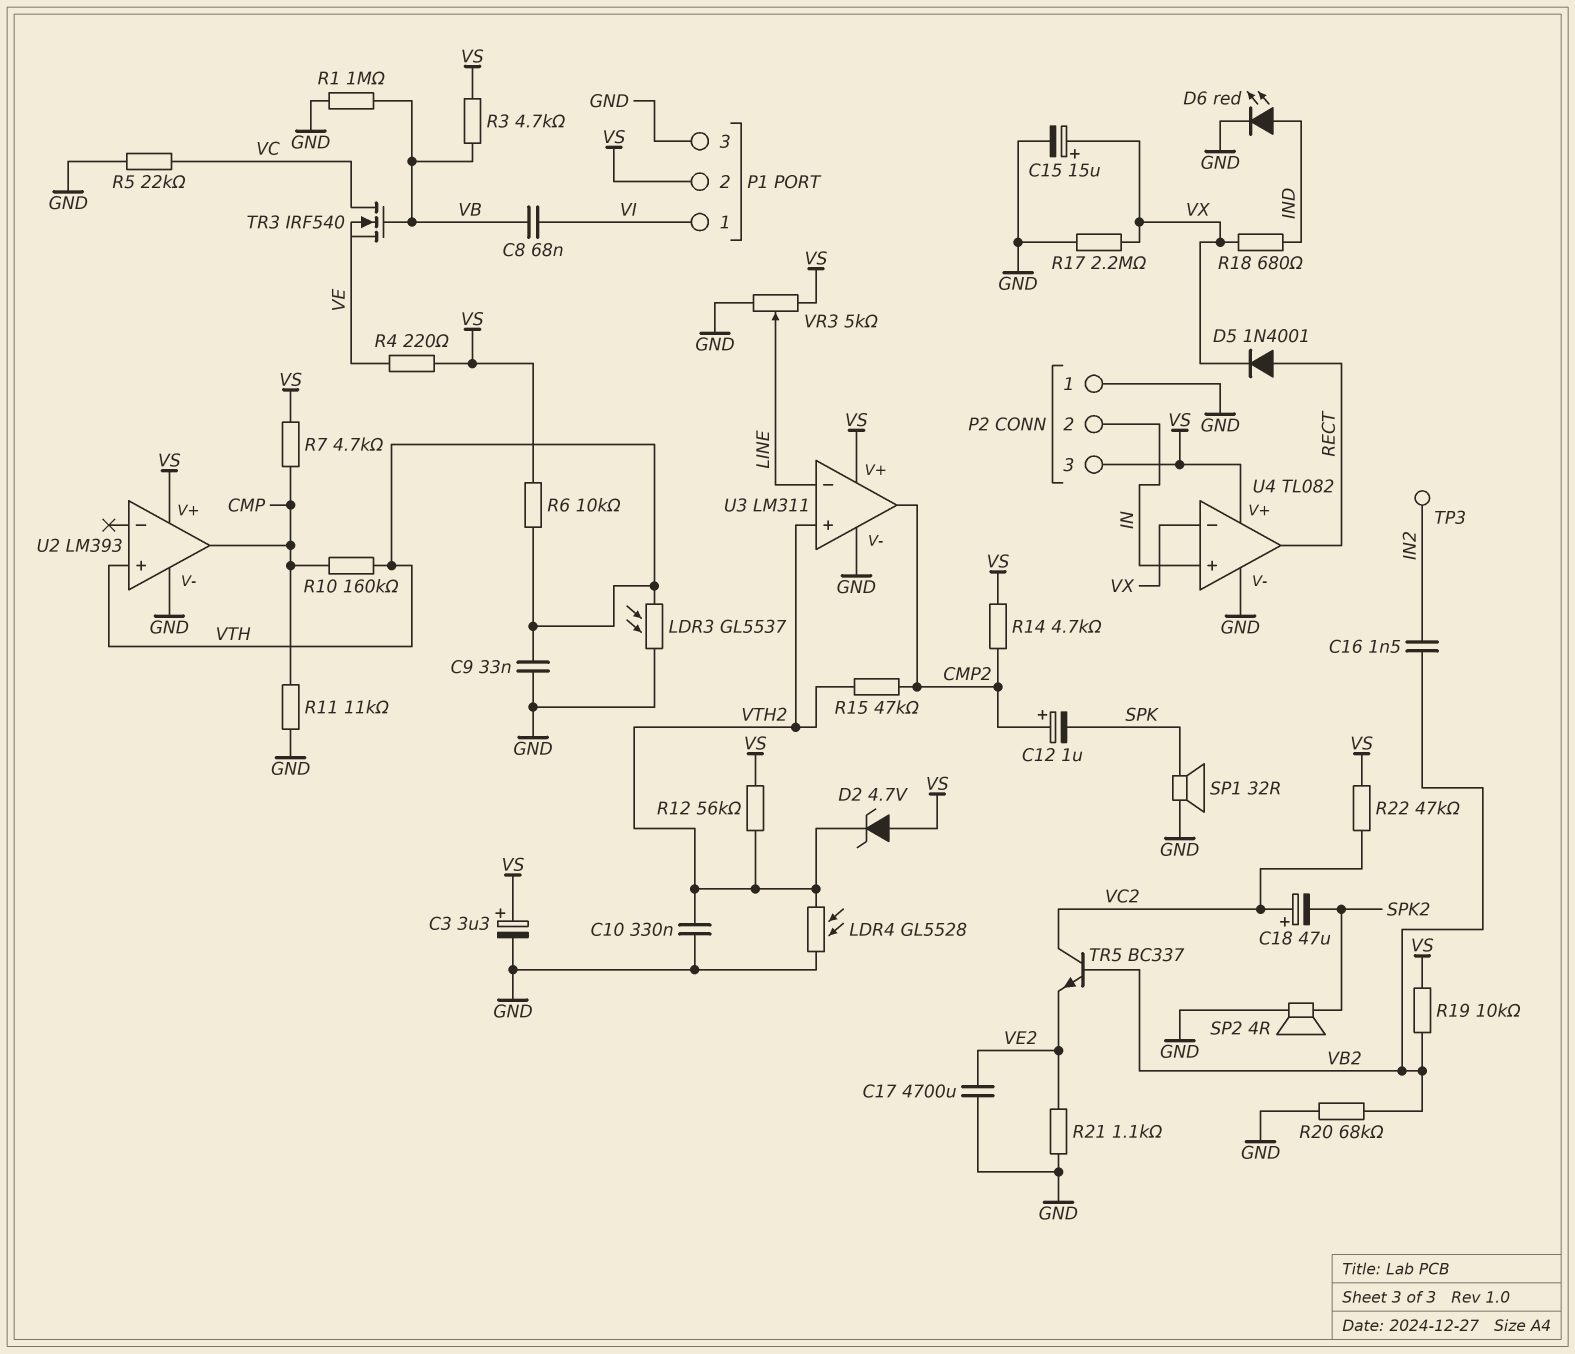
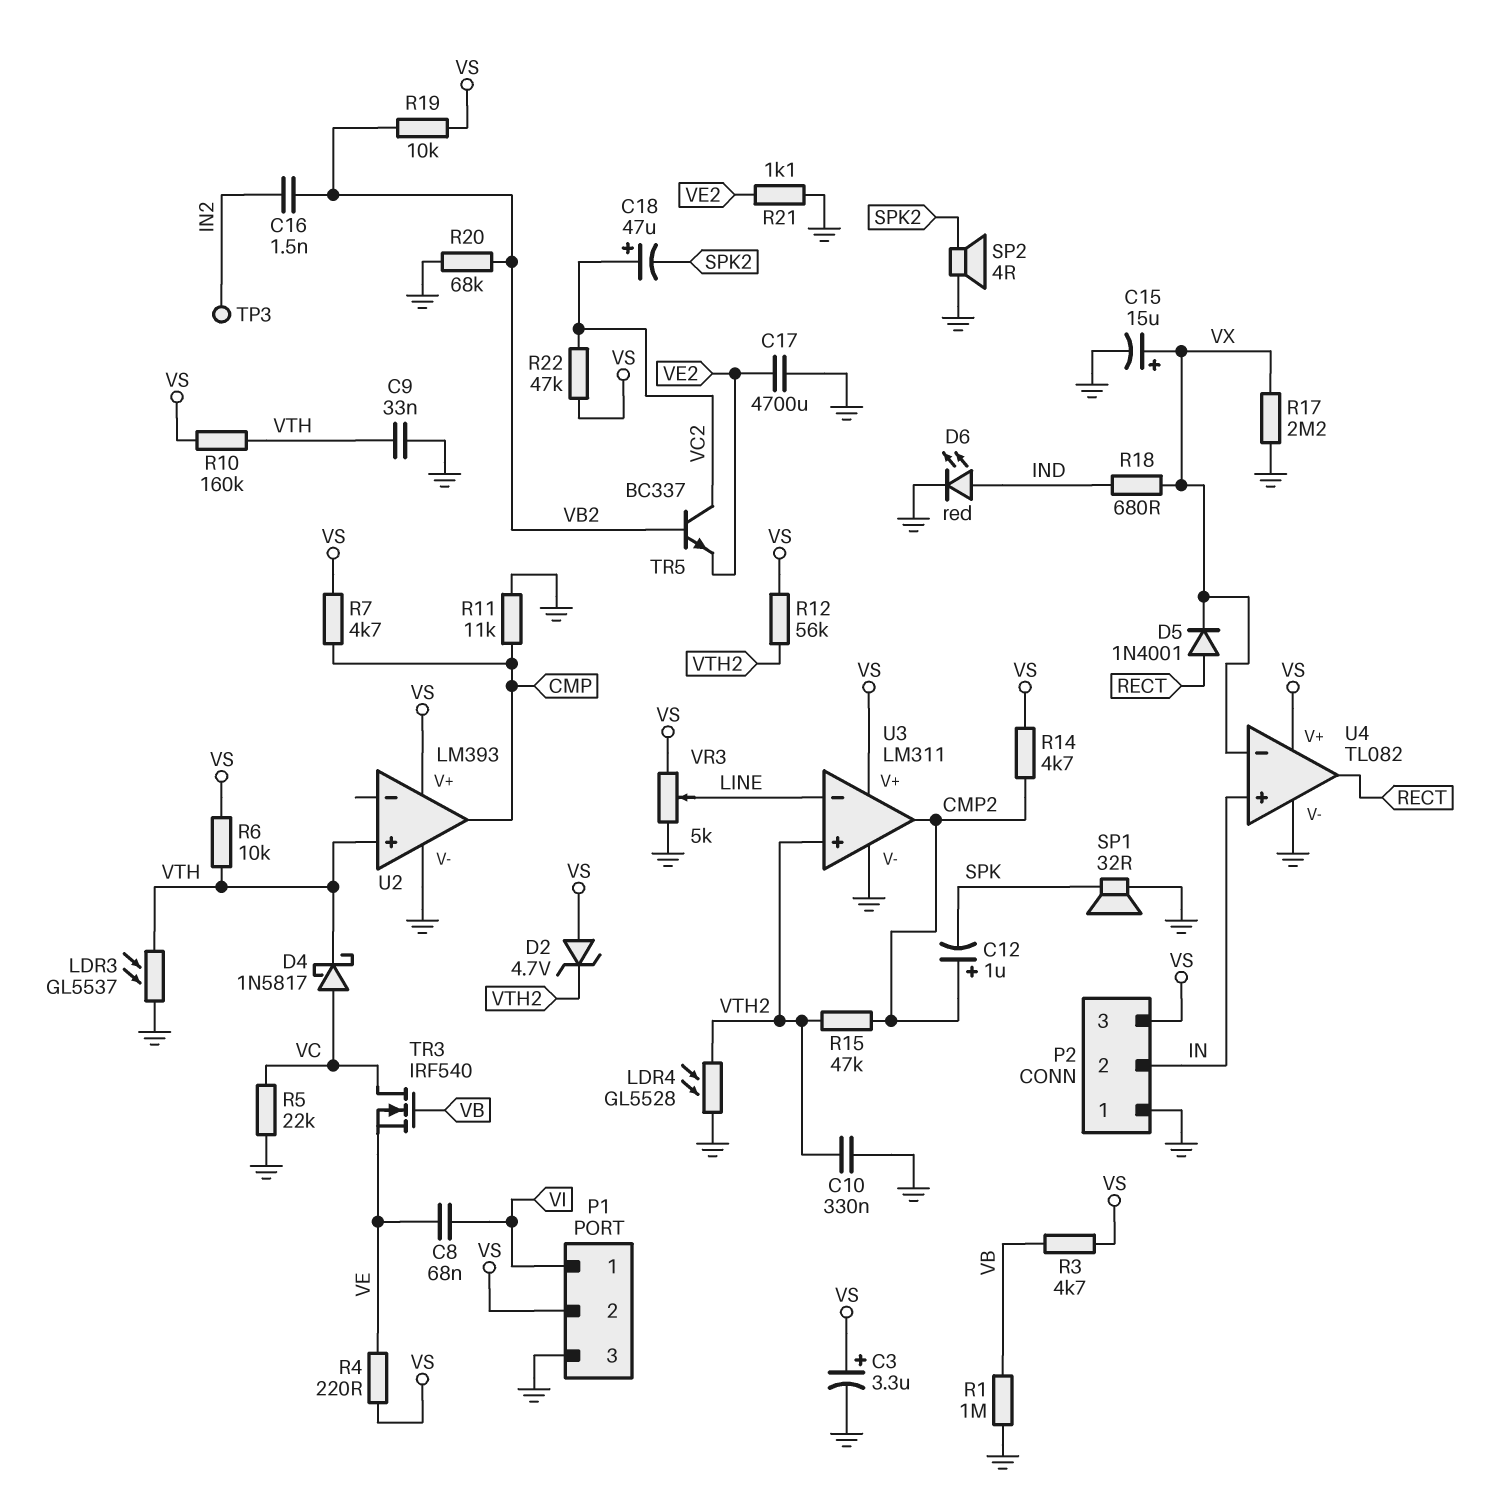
C8: 68nF (VB, VI) -> 68nF (VE, VI)
D4: none -> schottky 1N5817 (A VC, K VTH)
R10: 160k (CMP, VTH) -> 160k (VS, VTH)

